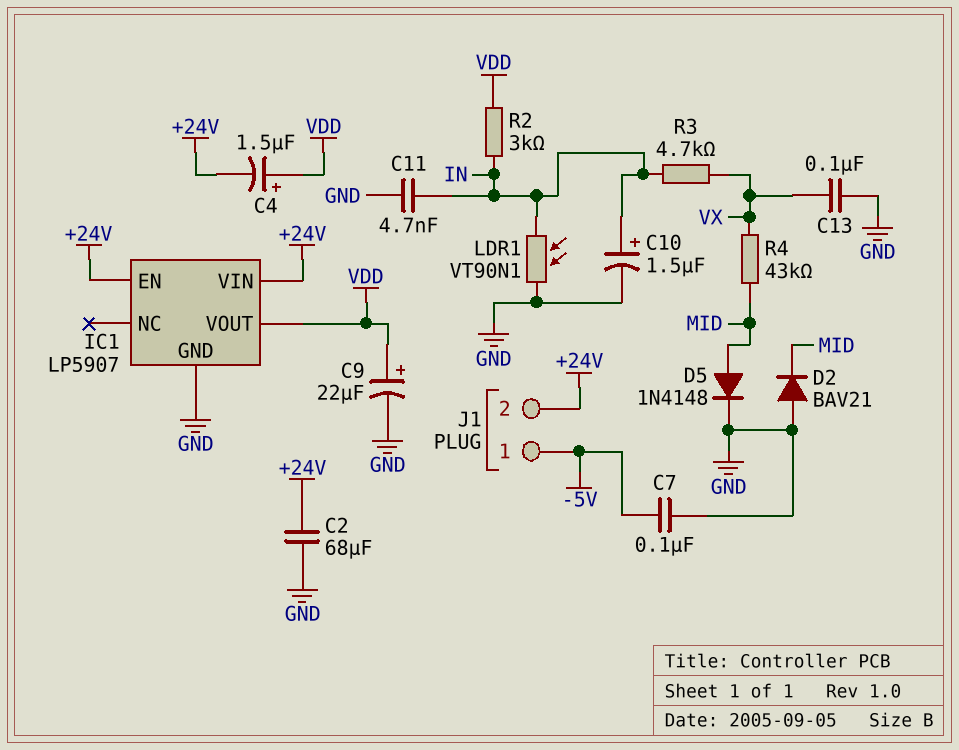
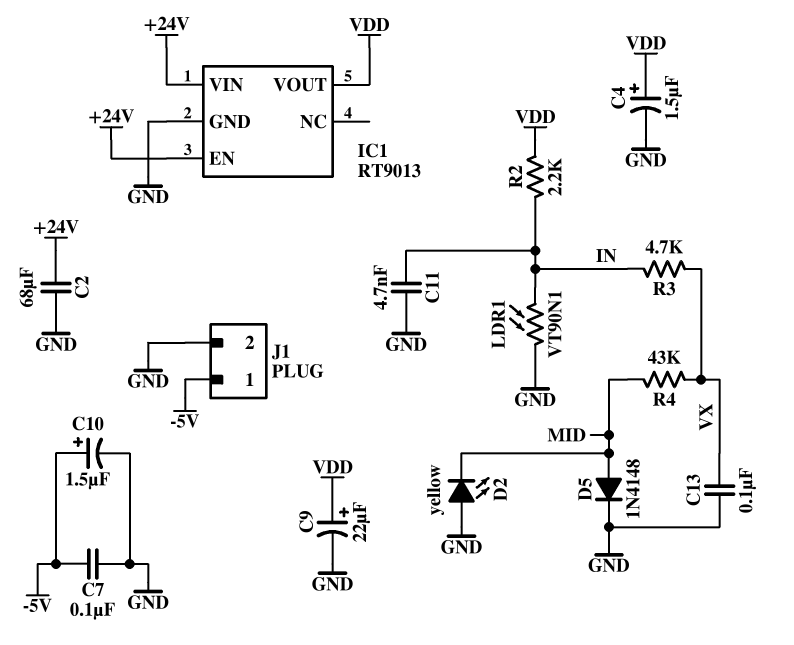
C4: 1.5uF (plus VDD, minus +24V) -> 1.5uF (plus VDD, minus GND)
C10: 1.5uF (plus IN, minus GND) -> 1.5uF (plus -5V, minus GND)
D2: diode BAV21 (A GND, K MID) -> LED yellow (A GND, K MID)
IC1: LP5907 -> RT9013
J1 pin 2: +24V -> GND
R2: 3k (IN, VDD) -> 2.2k (IN, VDD)

